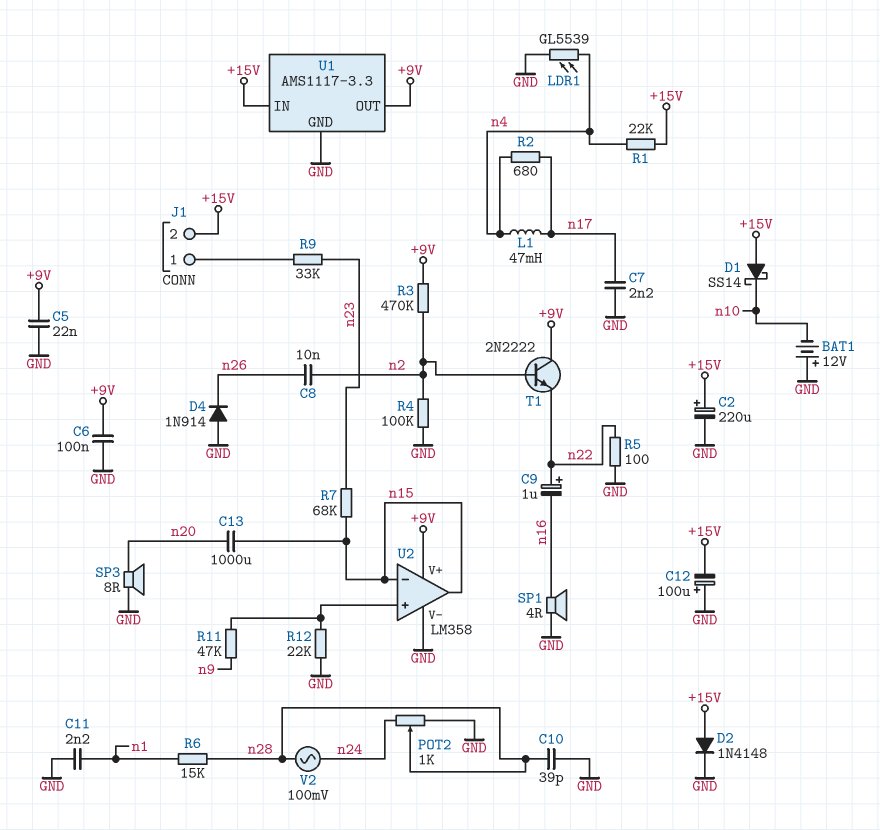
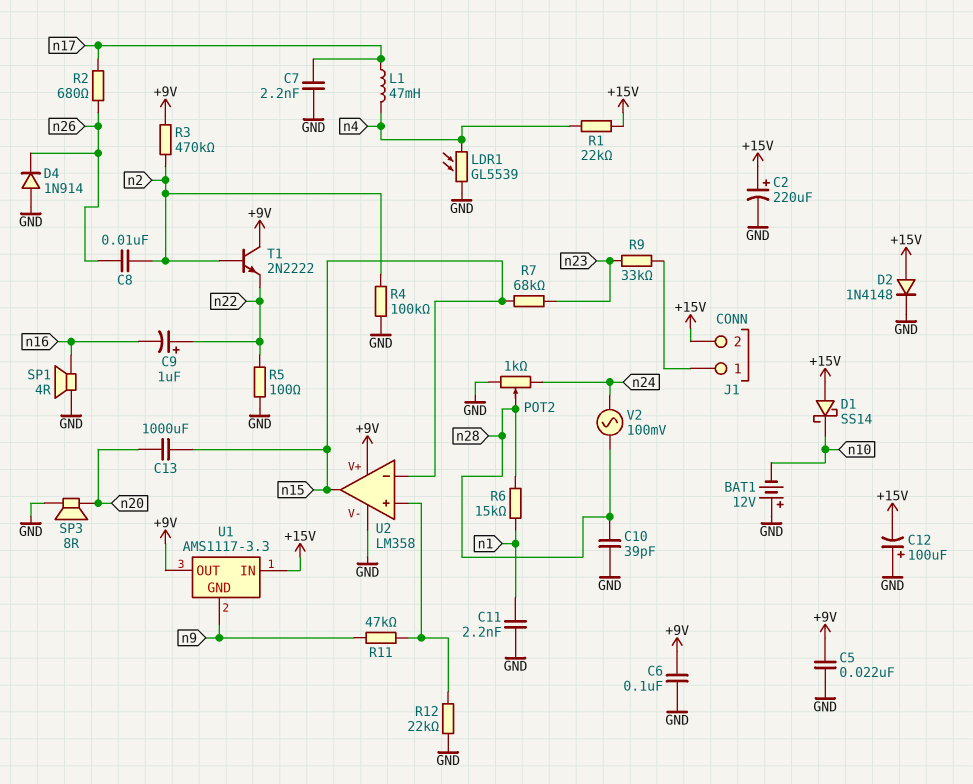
R2: 680 (n4, n17) -> 680 (n17, n26)
U1 pin GND: GND -> n9

